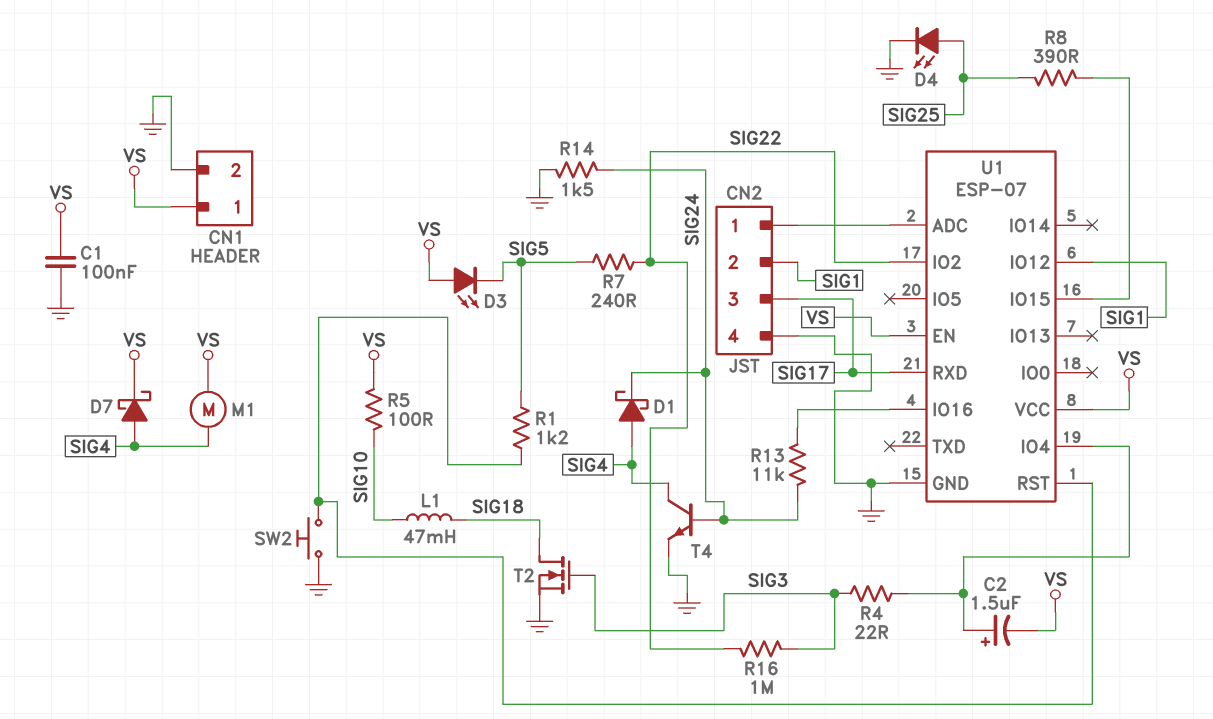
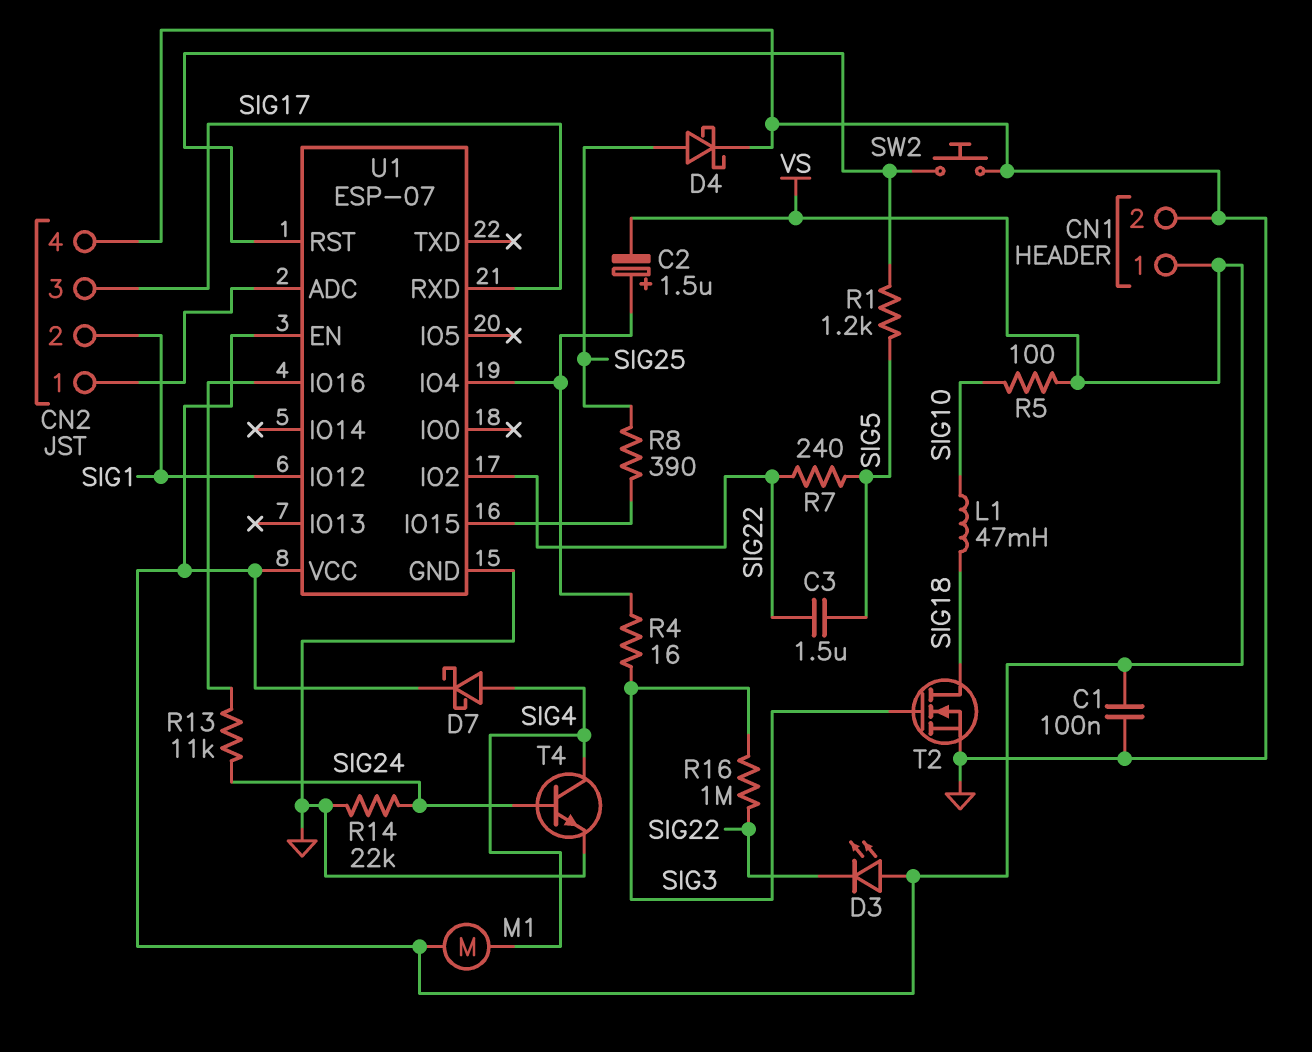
C3: none -> 1.5uF (SIG5, SIG22)
D1: schottky (A SIG4, K SIG24) -> none
D3: LED (A VS, K SIG5) -> LED (A VS, K SIG22)
D4: LED (A SIG25, K GND) -> schottky (A SIG25, K GND)
R4: 22 (SIG3, U1/IO4) -> 16 (SIG3, U1/IO4)
R14: 1.5k (GND, SIG24) -> 22k (GND, SIG24)

